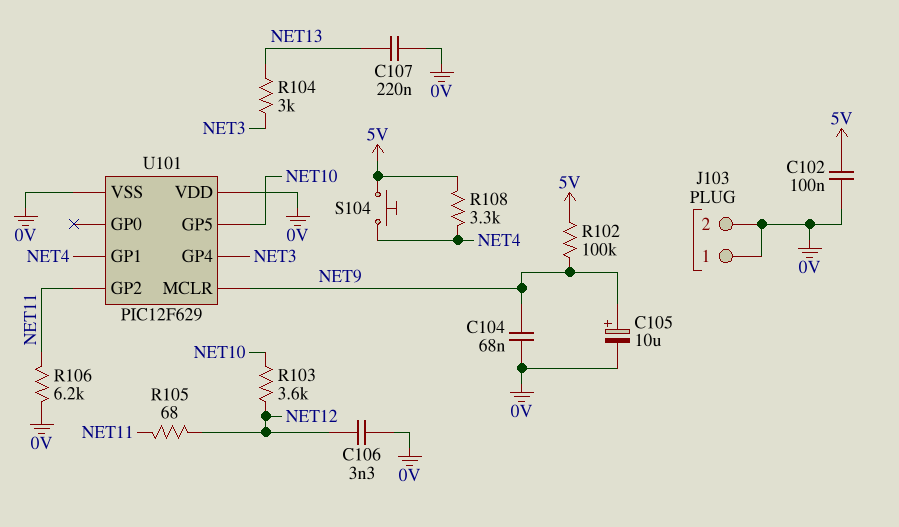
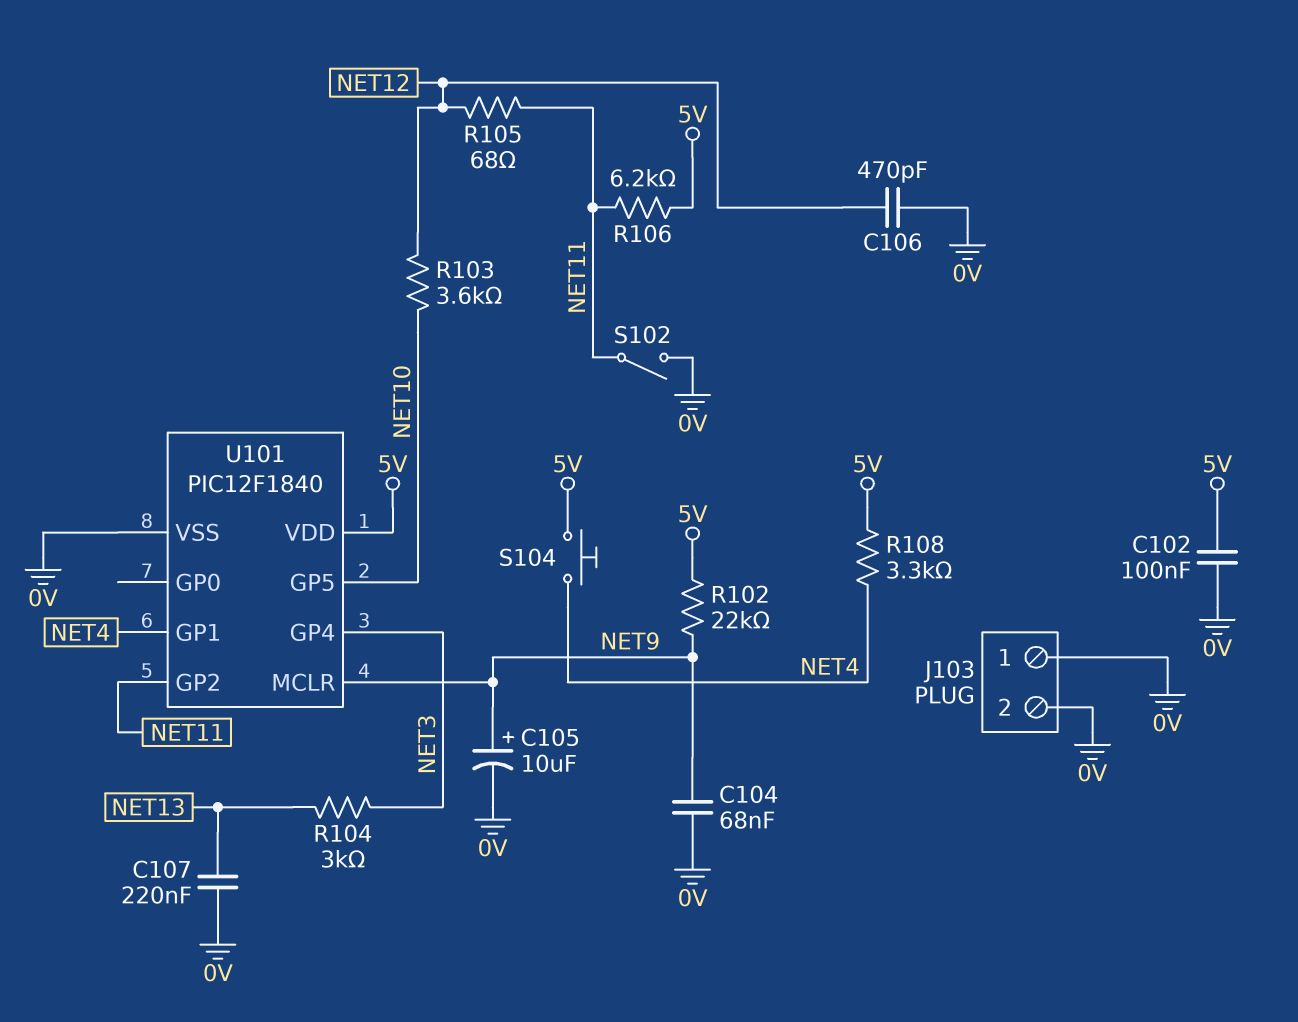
C106: 3.3nF (0V, NET12) -> 470pF (0V, NET12)
R102: 100k (5V, NET9) -> 22k (5V, NET9)
R106: 6.2k (0V, NET11) -> 6.2k (5V, NET11)
S102: none -> switch (0V, NET11)
U101: PIC12F629 -> PIC12F1840
U101 pin VDD: 0V -> 5V

